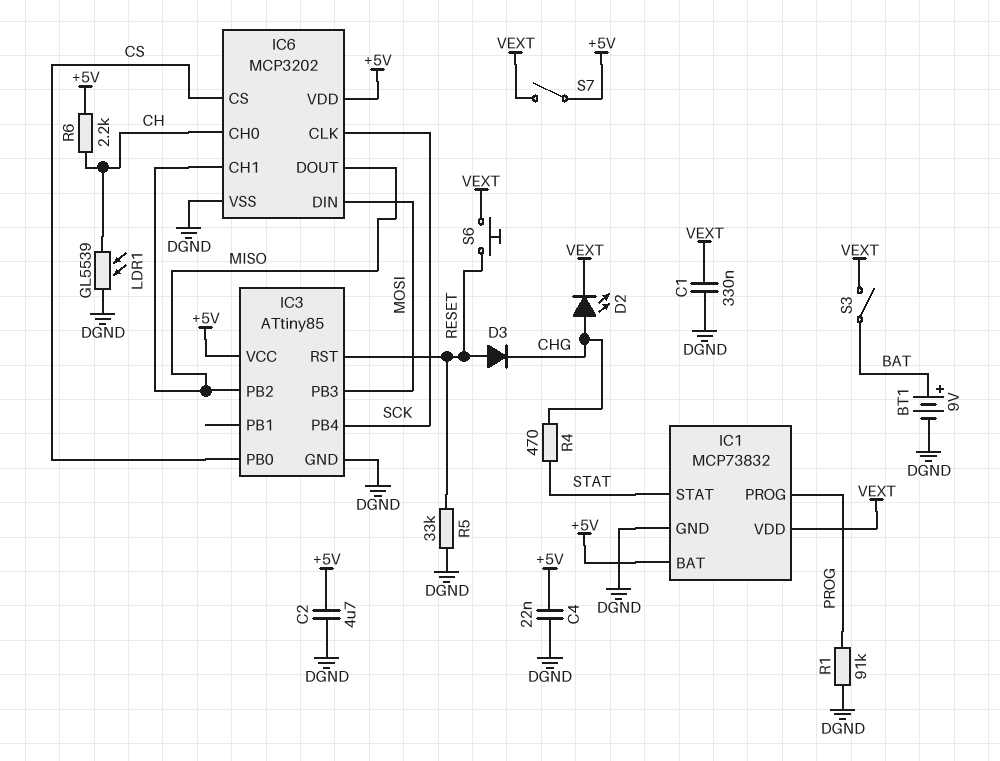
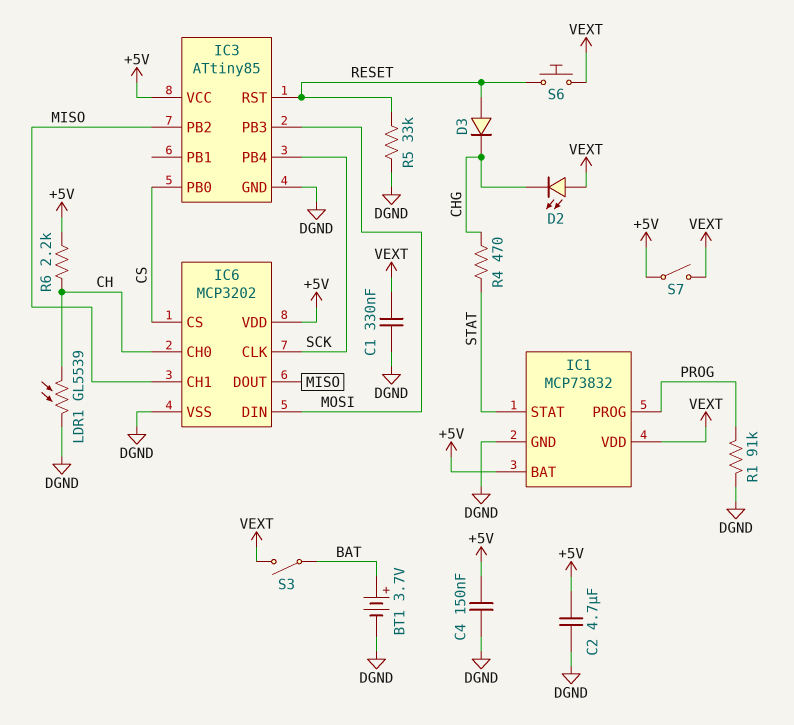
BT1: 9V (plus BAT, minus DGND) -> 3.7V (plus BAT, minus DGND)
C4: 22nF (+5V, DGND) -> 150nF (+5V, DGND)
D2: LED (A CHG, K VEXT) -> LED (A VEXT, K CHG)

